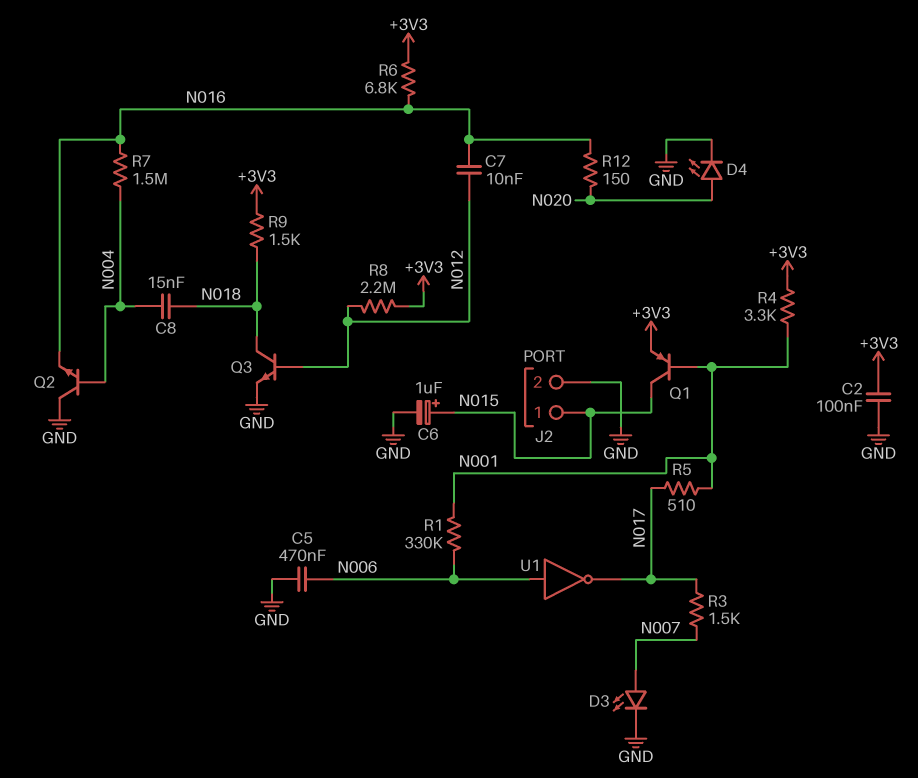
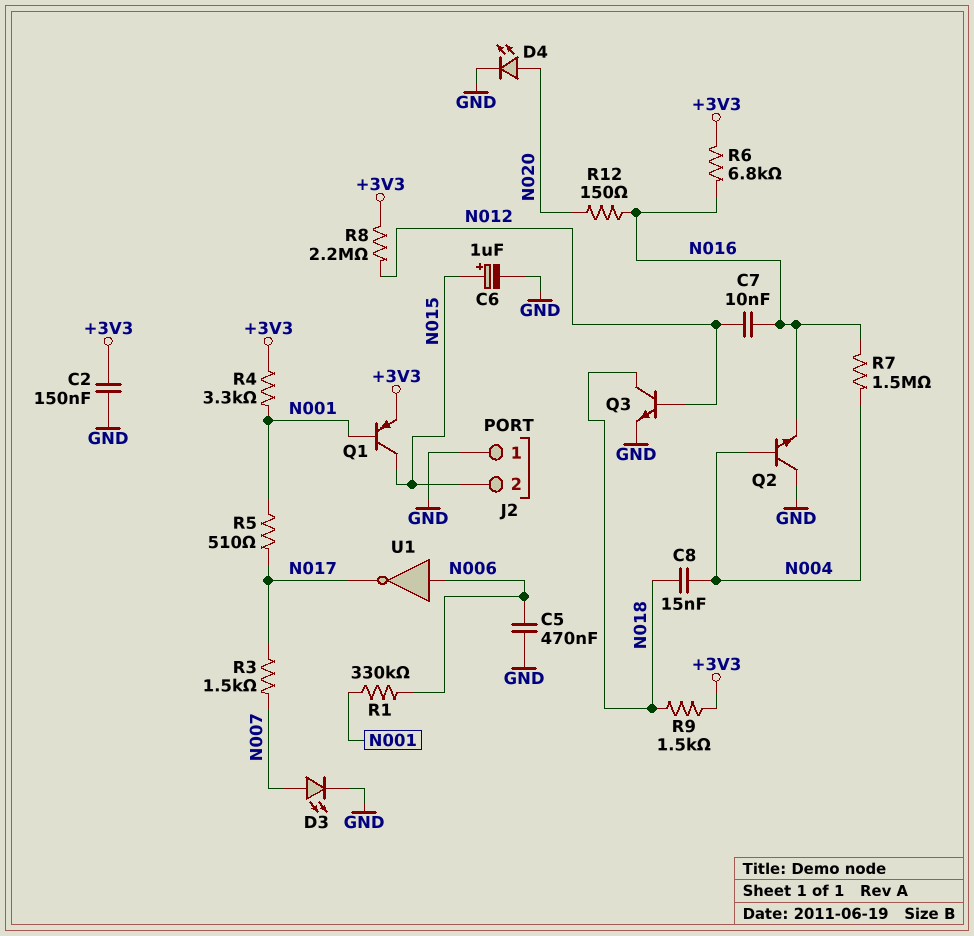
C2: 100nF (+3V3, GND) -> 150nF (+3V3, GND)
J2 pin 1: N015 -> GND
J2 pin 2: GND -> N015

